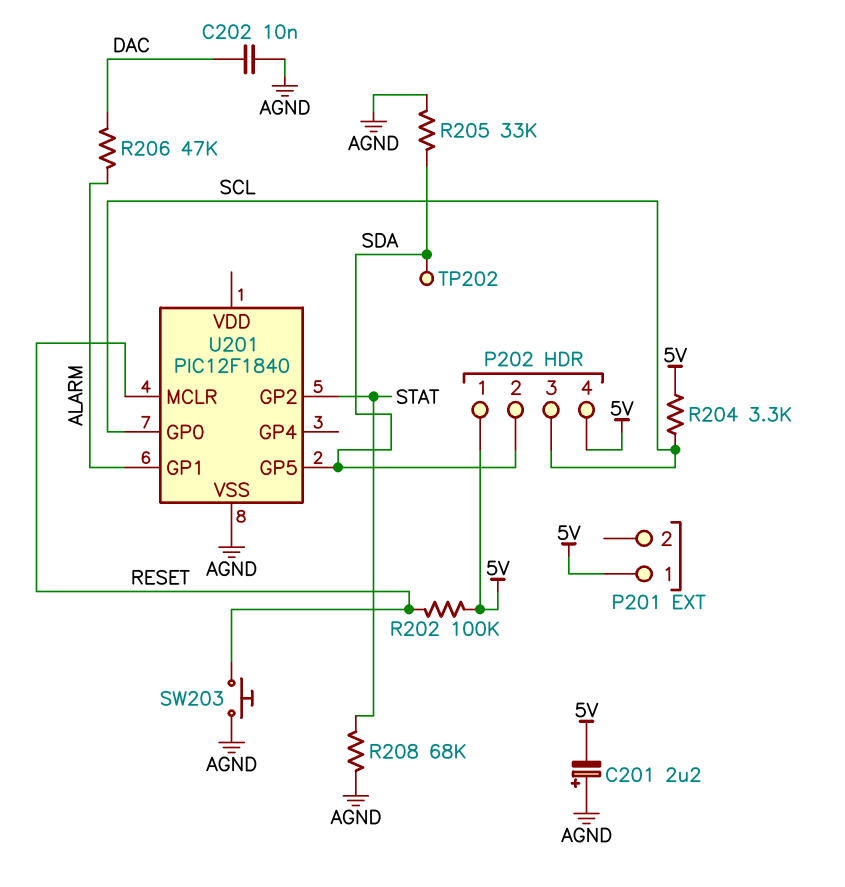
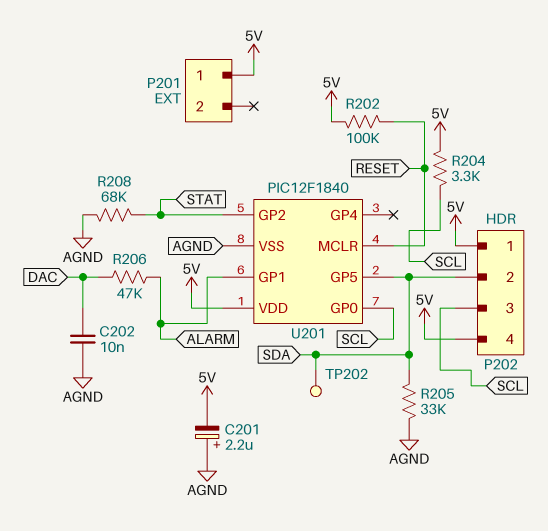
SW203: button (AGND, RESET) -> none
U201 pin VDD: none -> 5V

